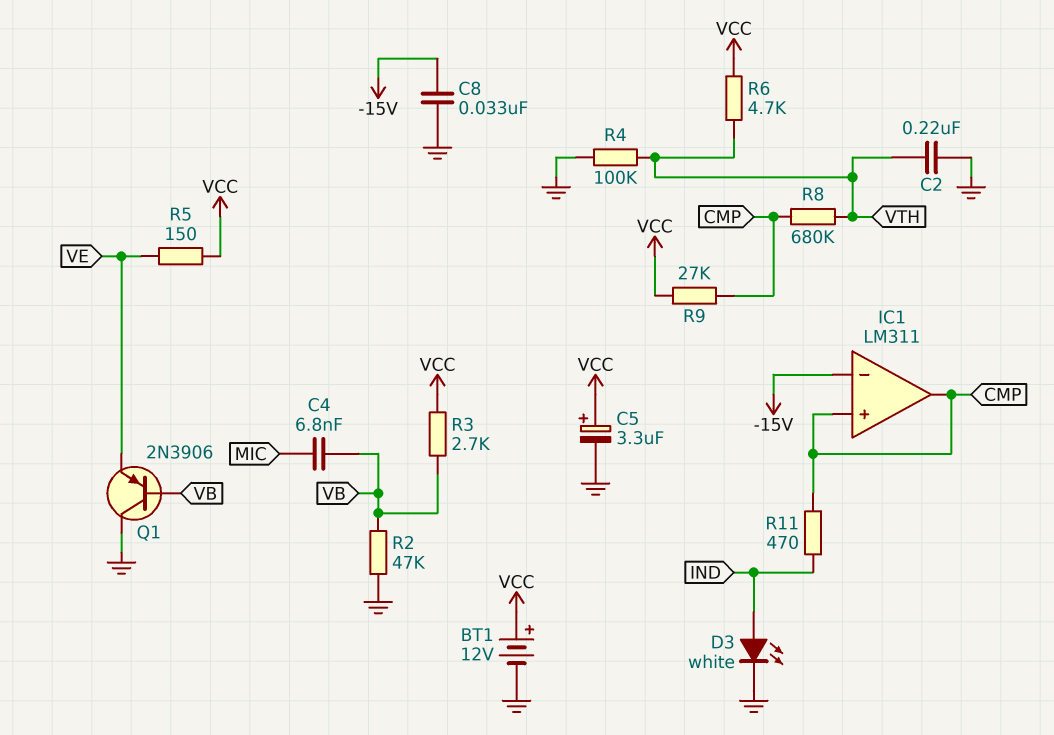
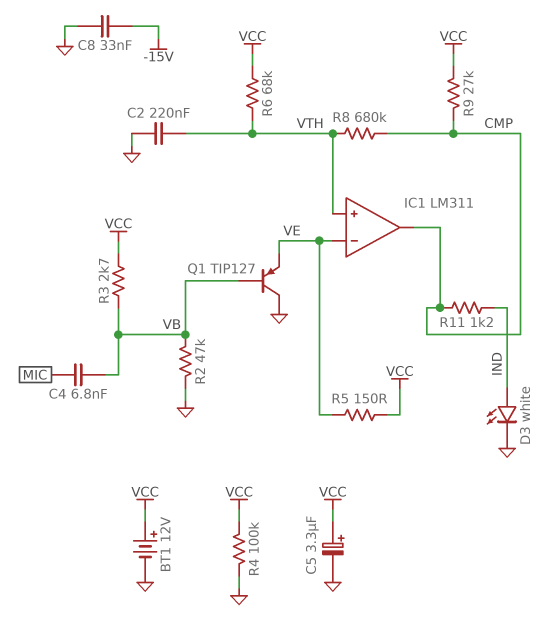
IC1 pin in+: CMP -> VTH
IC1 pin in-: -15V -> VE
Q1: PNP 2N3906 (B VB, C GND, E VE) -> PNP TIP127 (B VB, C GND, E VE)
R4: 100k (GND, VTH) -> 100k (GND, VCC)
R6: 4.7k (VCC, VTH) -> 68k (VCC, VTH)
R11: 470 (CMP, IND) -> 1.2k (CMP, IND)

